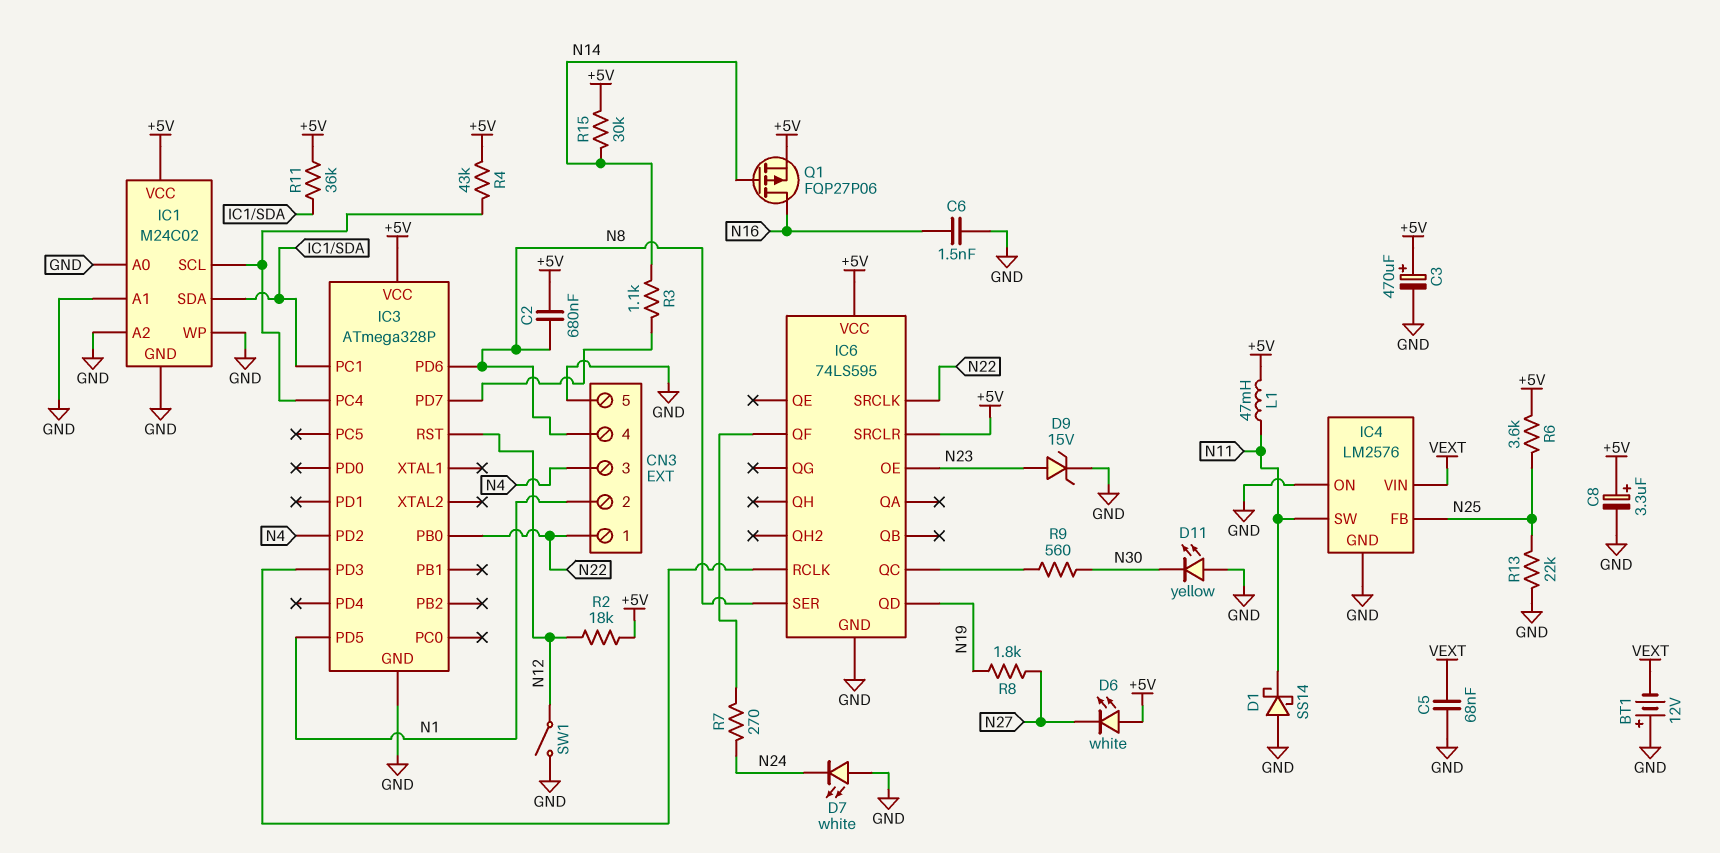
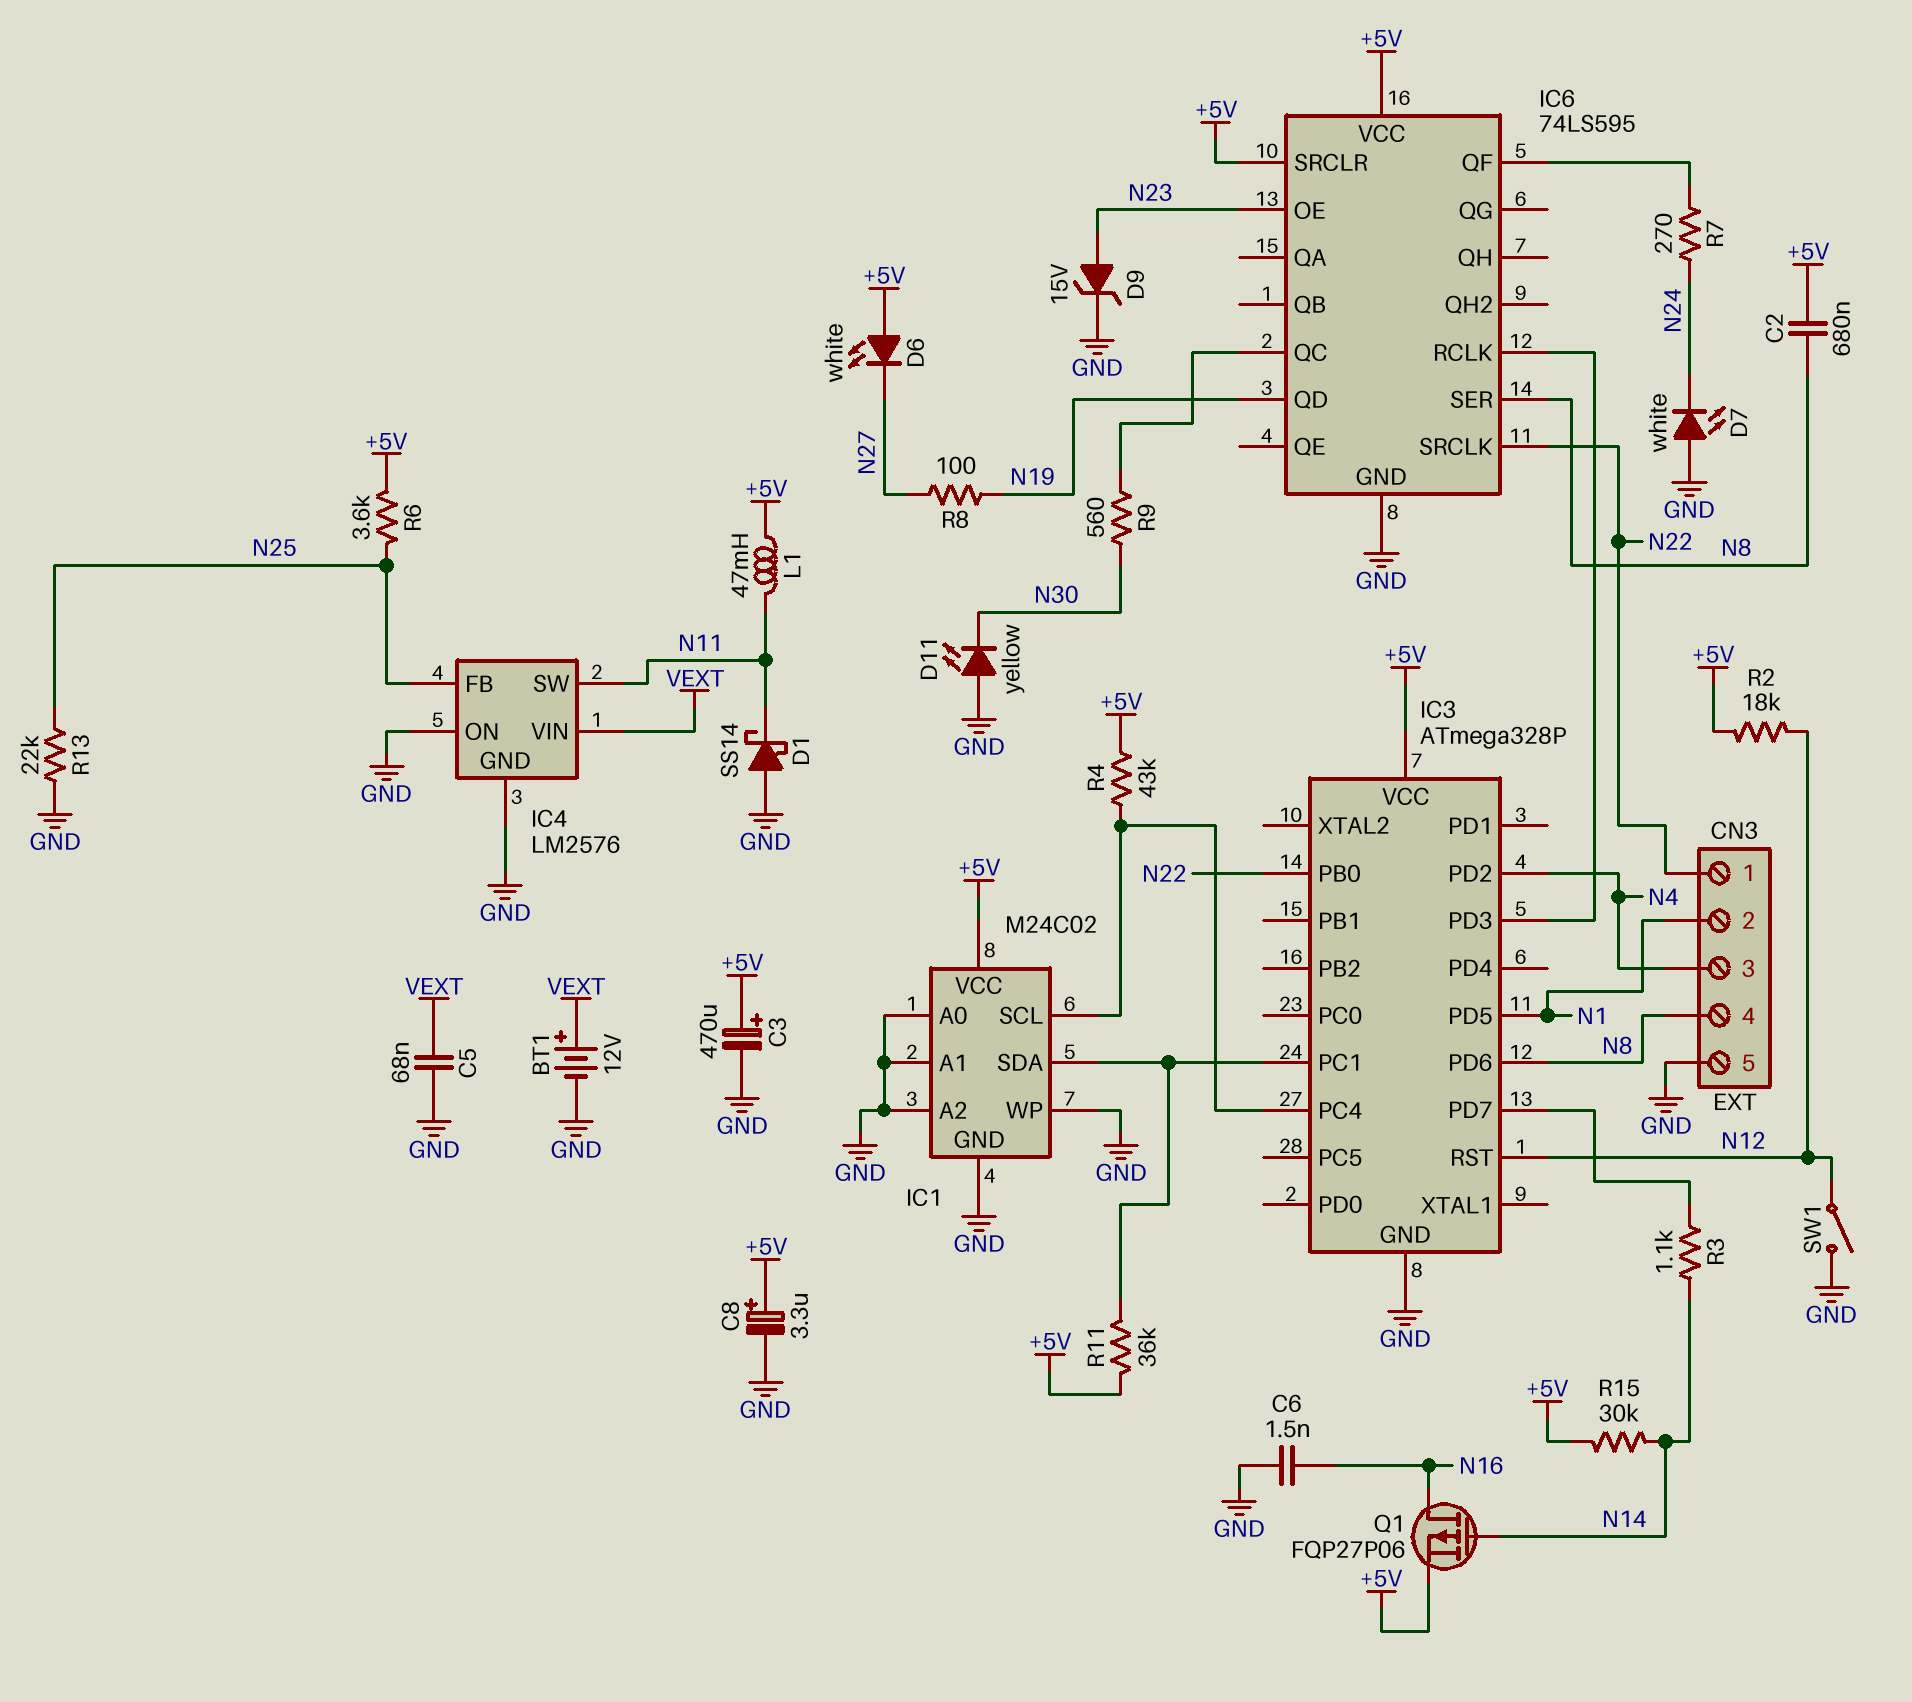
BT1: 12V (plus GND, minus VEXT) -> 12V (plus VEXT, minus GND)
R8: 1.8k (N19, N27) -> 100 (N19, N27)

